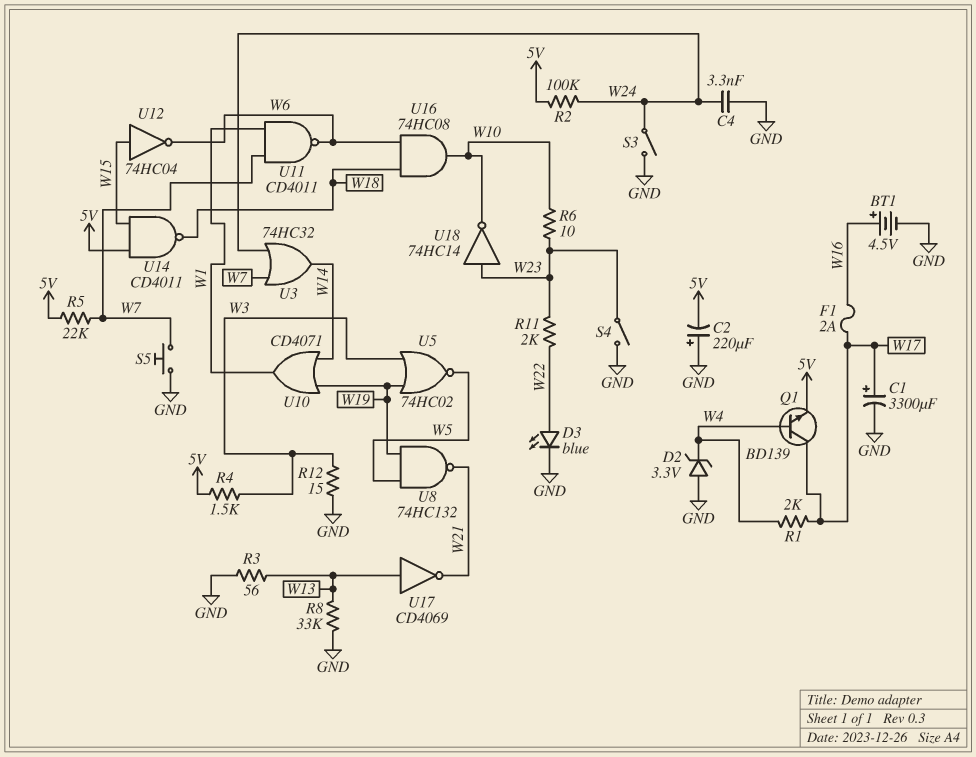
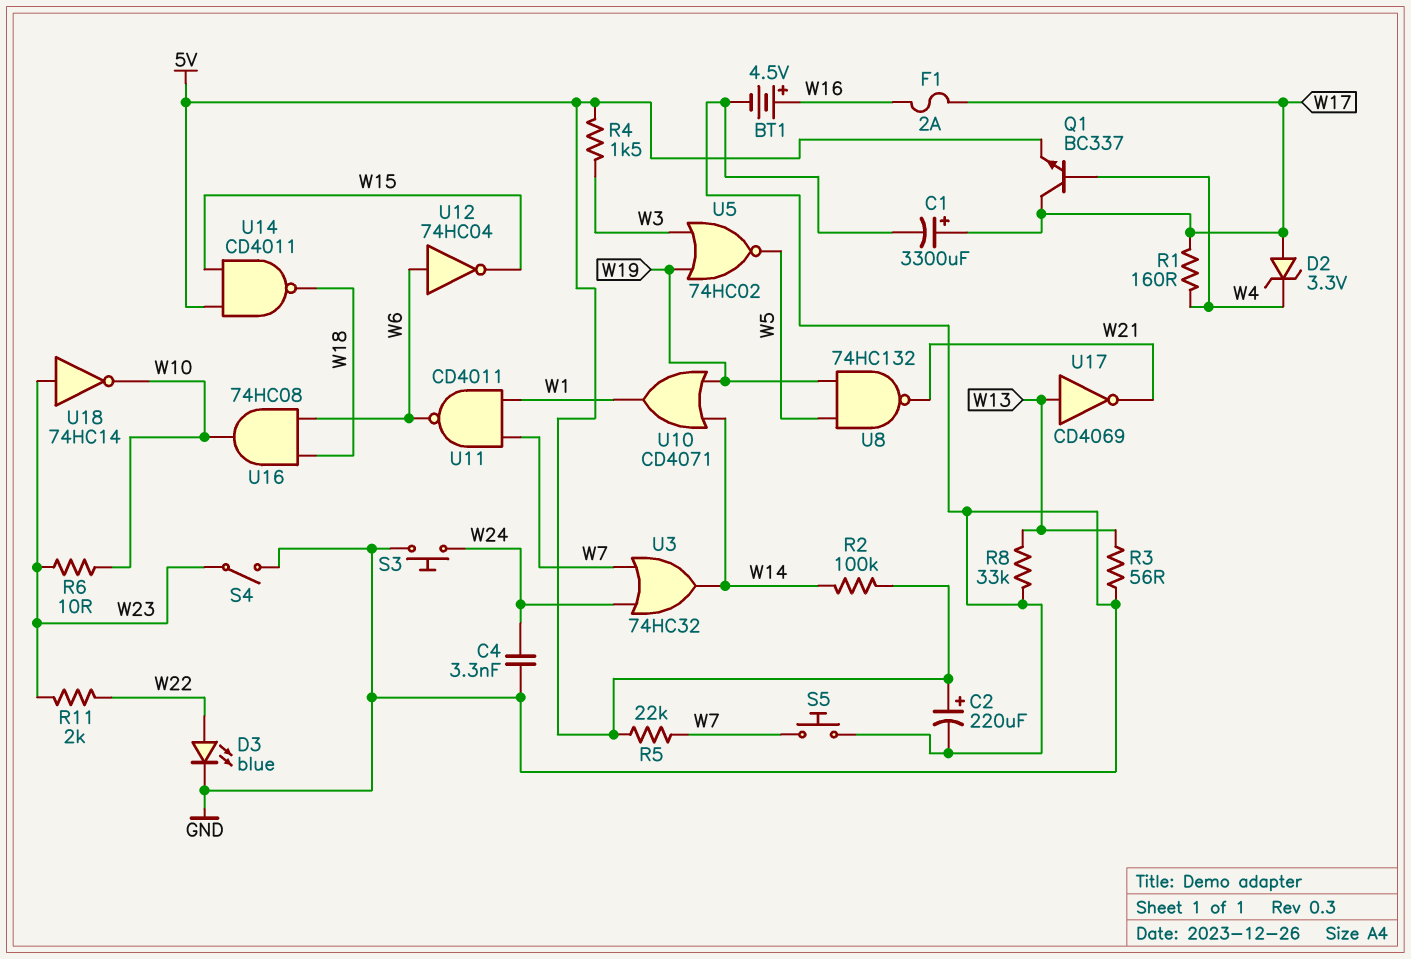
C2: 220uF (plus GND, minus 5V) -> 220uF (plus 5V, minus GND)
D2: zener 3.3V (A GND, K W4) -> zener 3.3V (A W17, K W4)
Q1: NPN BD139 (B W4, C W17, E 5V) -> NPN BC337 (B W4, C W17, E 5V)
R1: 2k (W4, W17) -> 160 (W4, W17)
R2: 100k (5V, W24) -> 100k (5V, W14)
R12: 15 (GND, W3) -> none
S3: switch (GND, W24) -> button (GND, W24)
U12: NOT 74HC04 (in W15, out W6) -> NOT 74HC04 (in W6, out W15)

